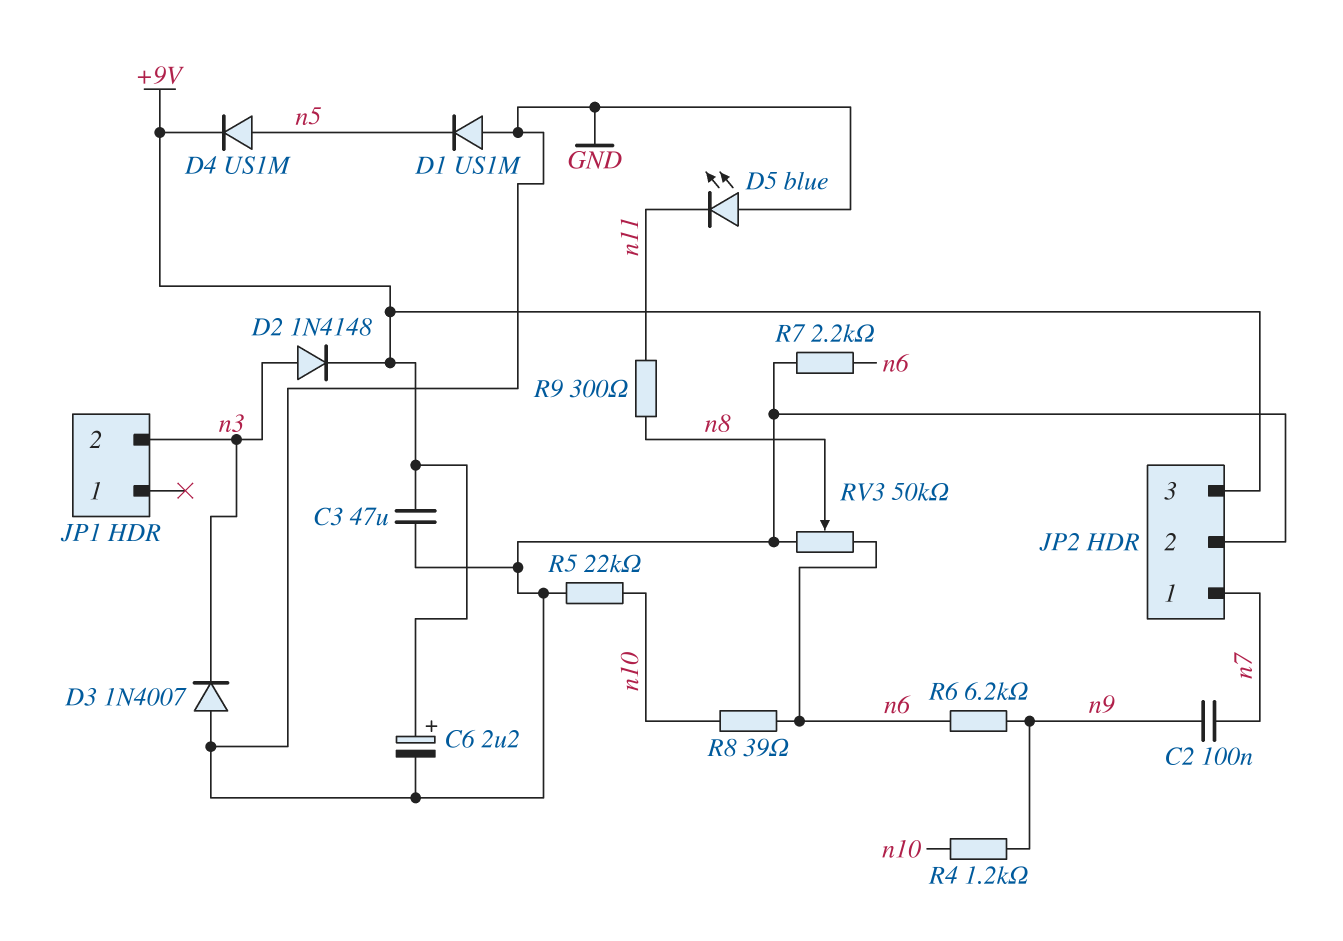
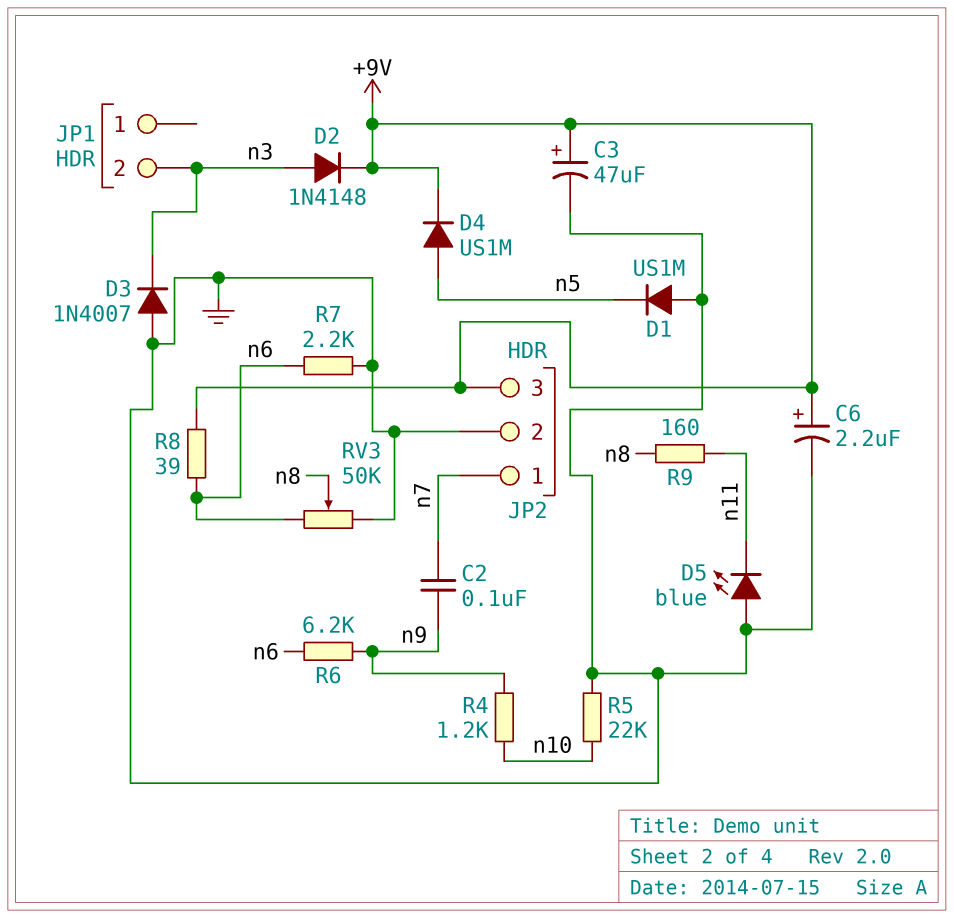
C3: 47uF (+9V, GND) -> 47uF (plus +9V, minus GND)
R8: 39 (n6, n10) -> 39 (+9V, n6)
R9: 300 (n8, n11) -> 160 (n8, n11)

